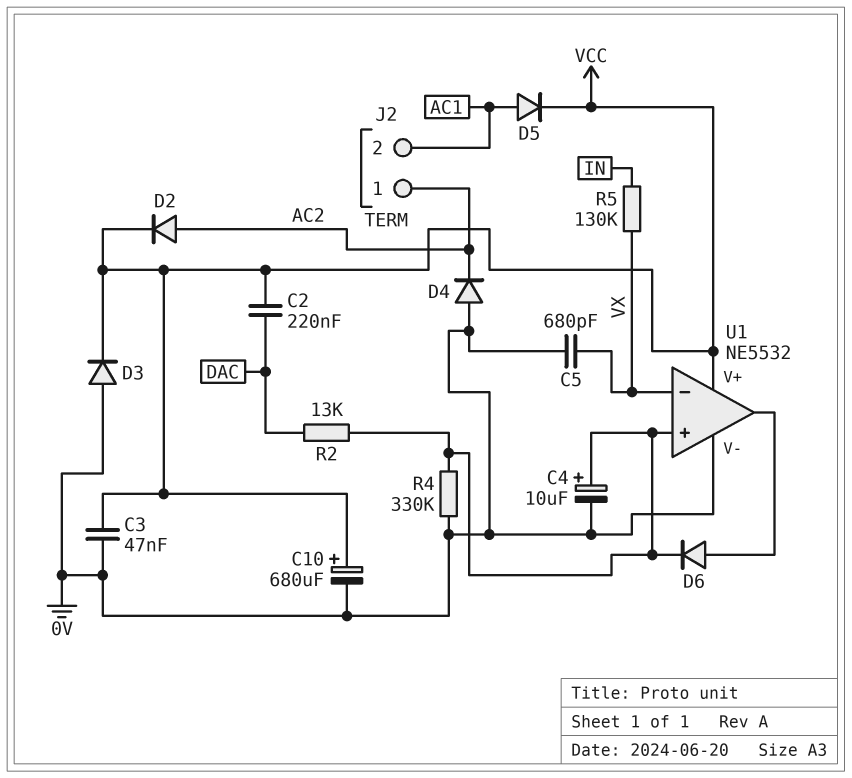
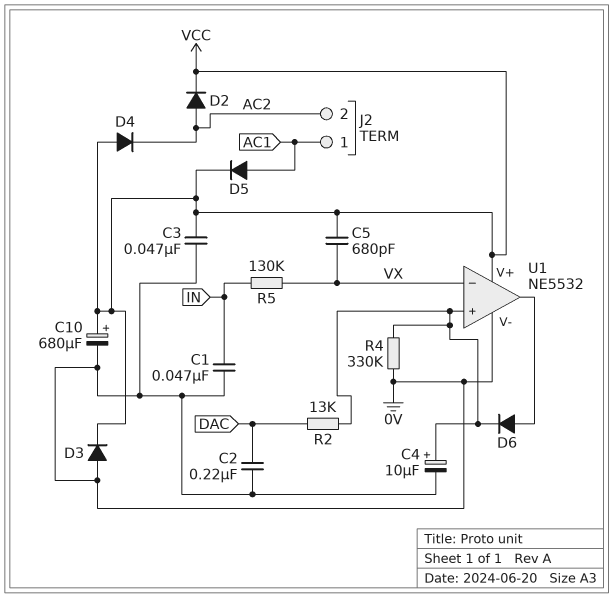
C1: none -> 47nF (0V, IN)
C2: 220nF (DAC, VCC) -> 220nF (0V, DAC)
C5: 680pF (0V, VX) -> 680pF (VCC, VX)
D4: diode (A 0V, K AC2) -> diode (A VCC, K AC2)
J2 pin 1: AC2 -> AC1
J2 pin 2: AC1 -> AC2

